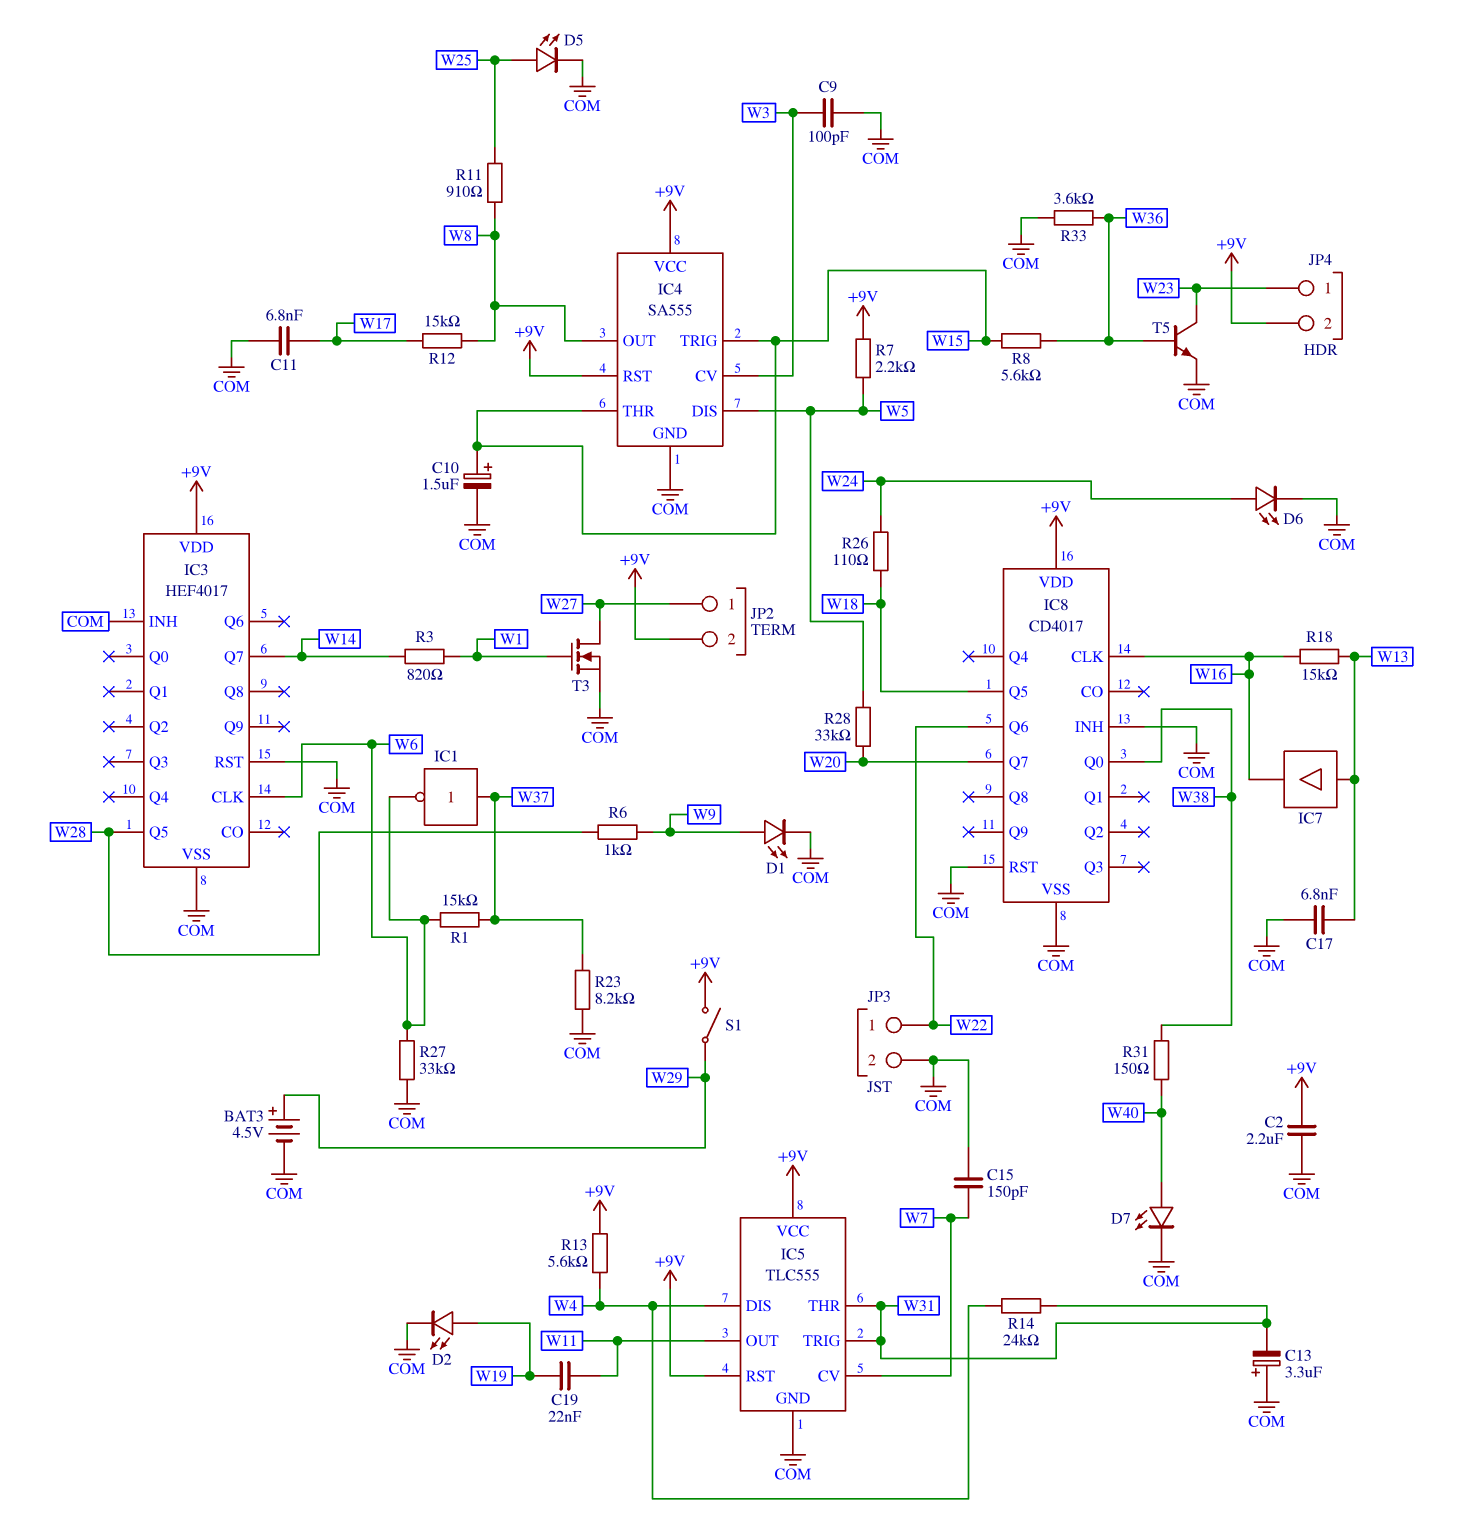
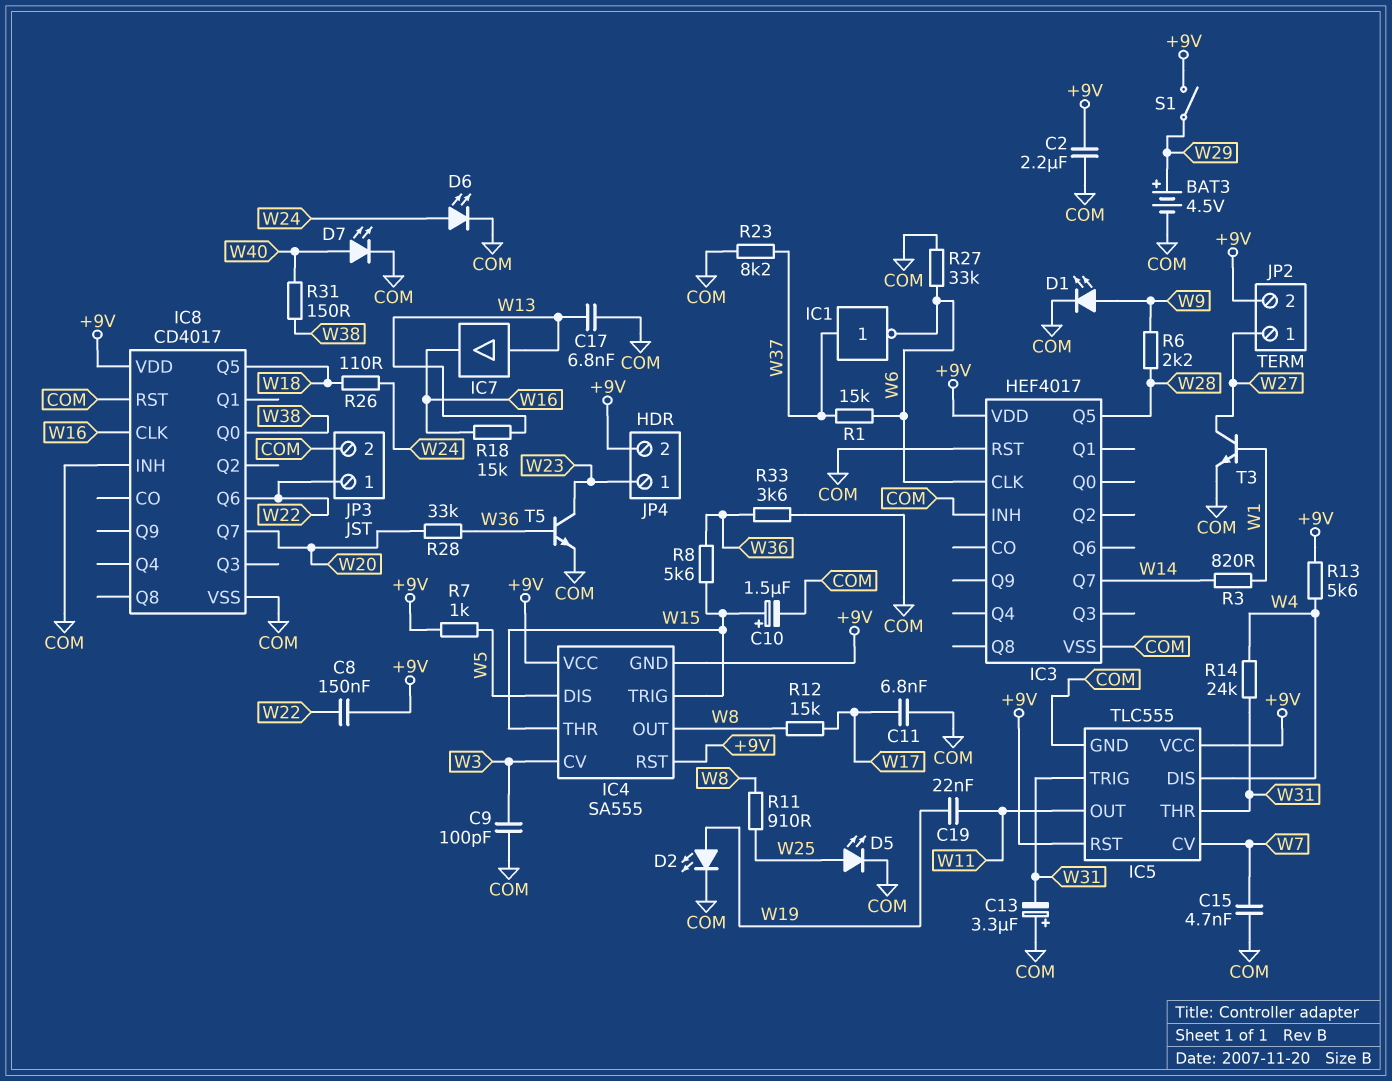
C8: none -> 150nF (+9V, W22)
C15: 150pF (COM, W7) -> 4.7nF (COM, W7)
IC4 pin GND: COM -> +9V
R6: 1k (W9, W28) -> 2.2k (W9, W28)
R7: 2.2k (+9V, W5) -> 1k (+9V, W5)
R28: 33k (W5, W20) -> 33k (W20, W36)
T3: NMOS (G W1, D W27, S COM) -> NPN (B W1, C W27, E COM)

